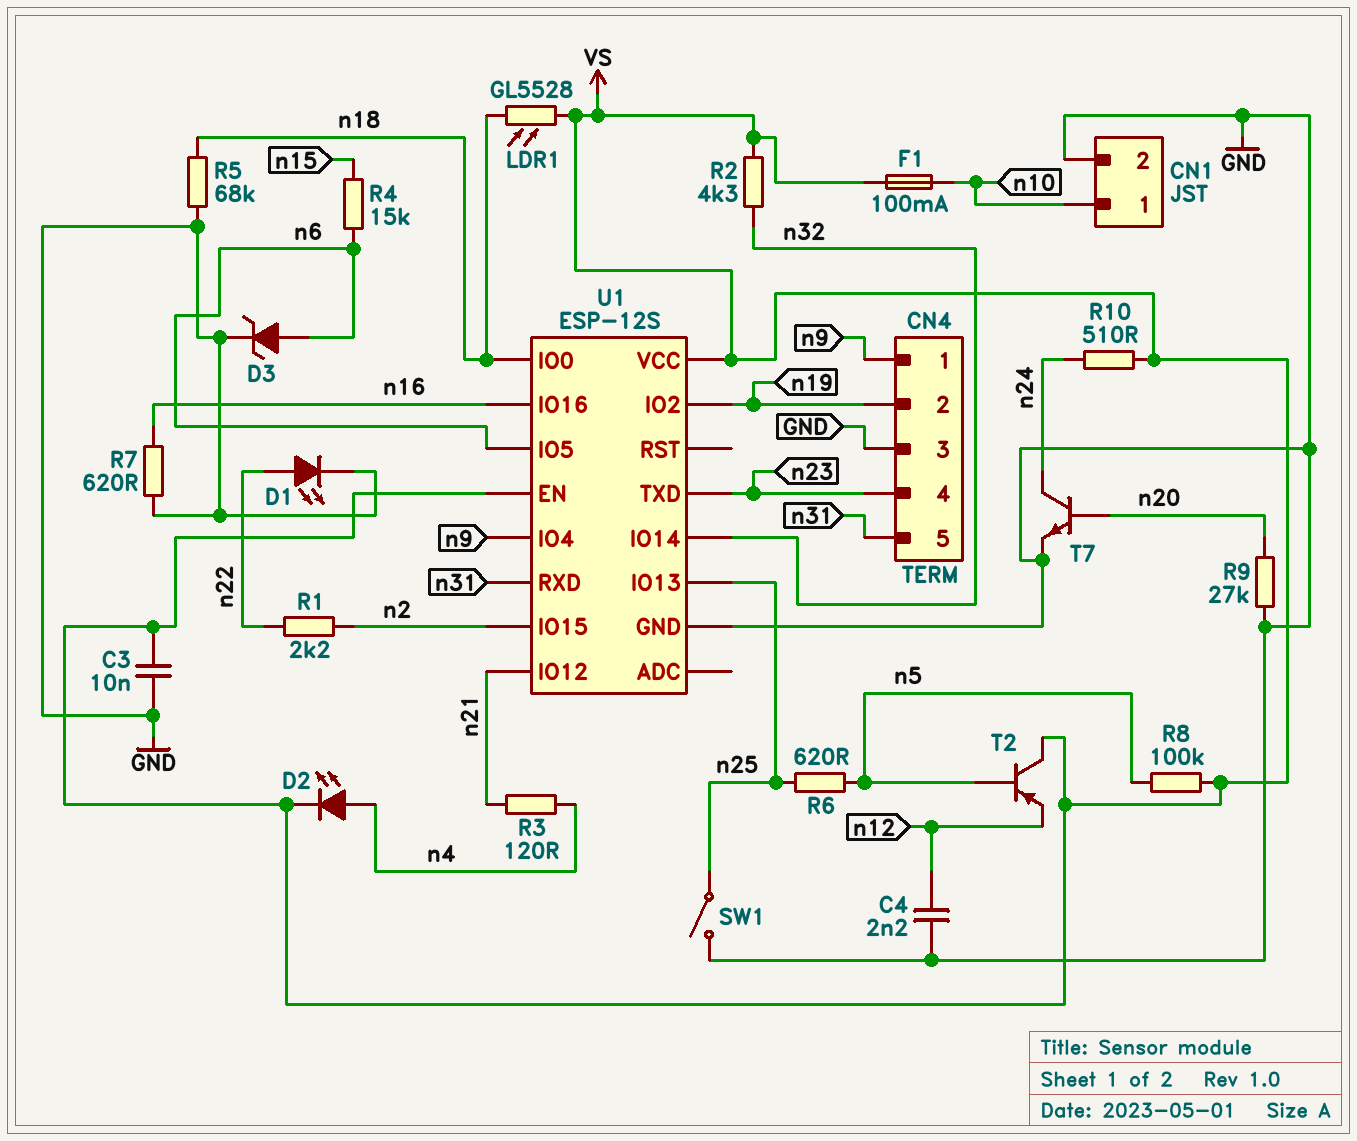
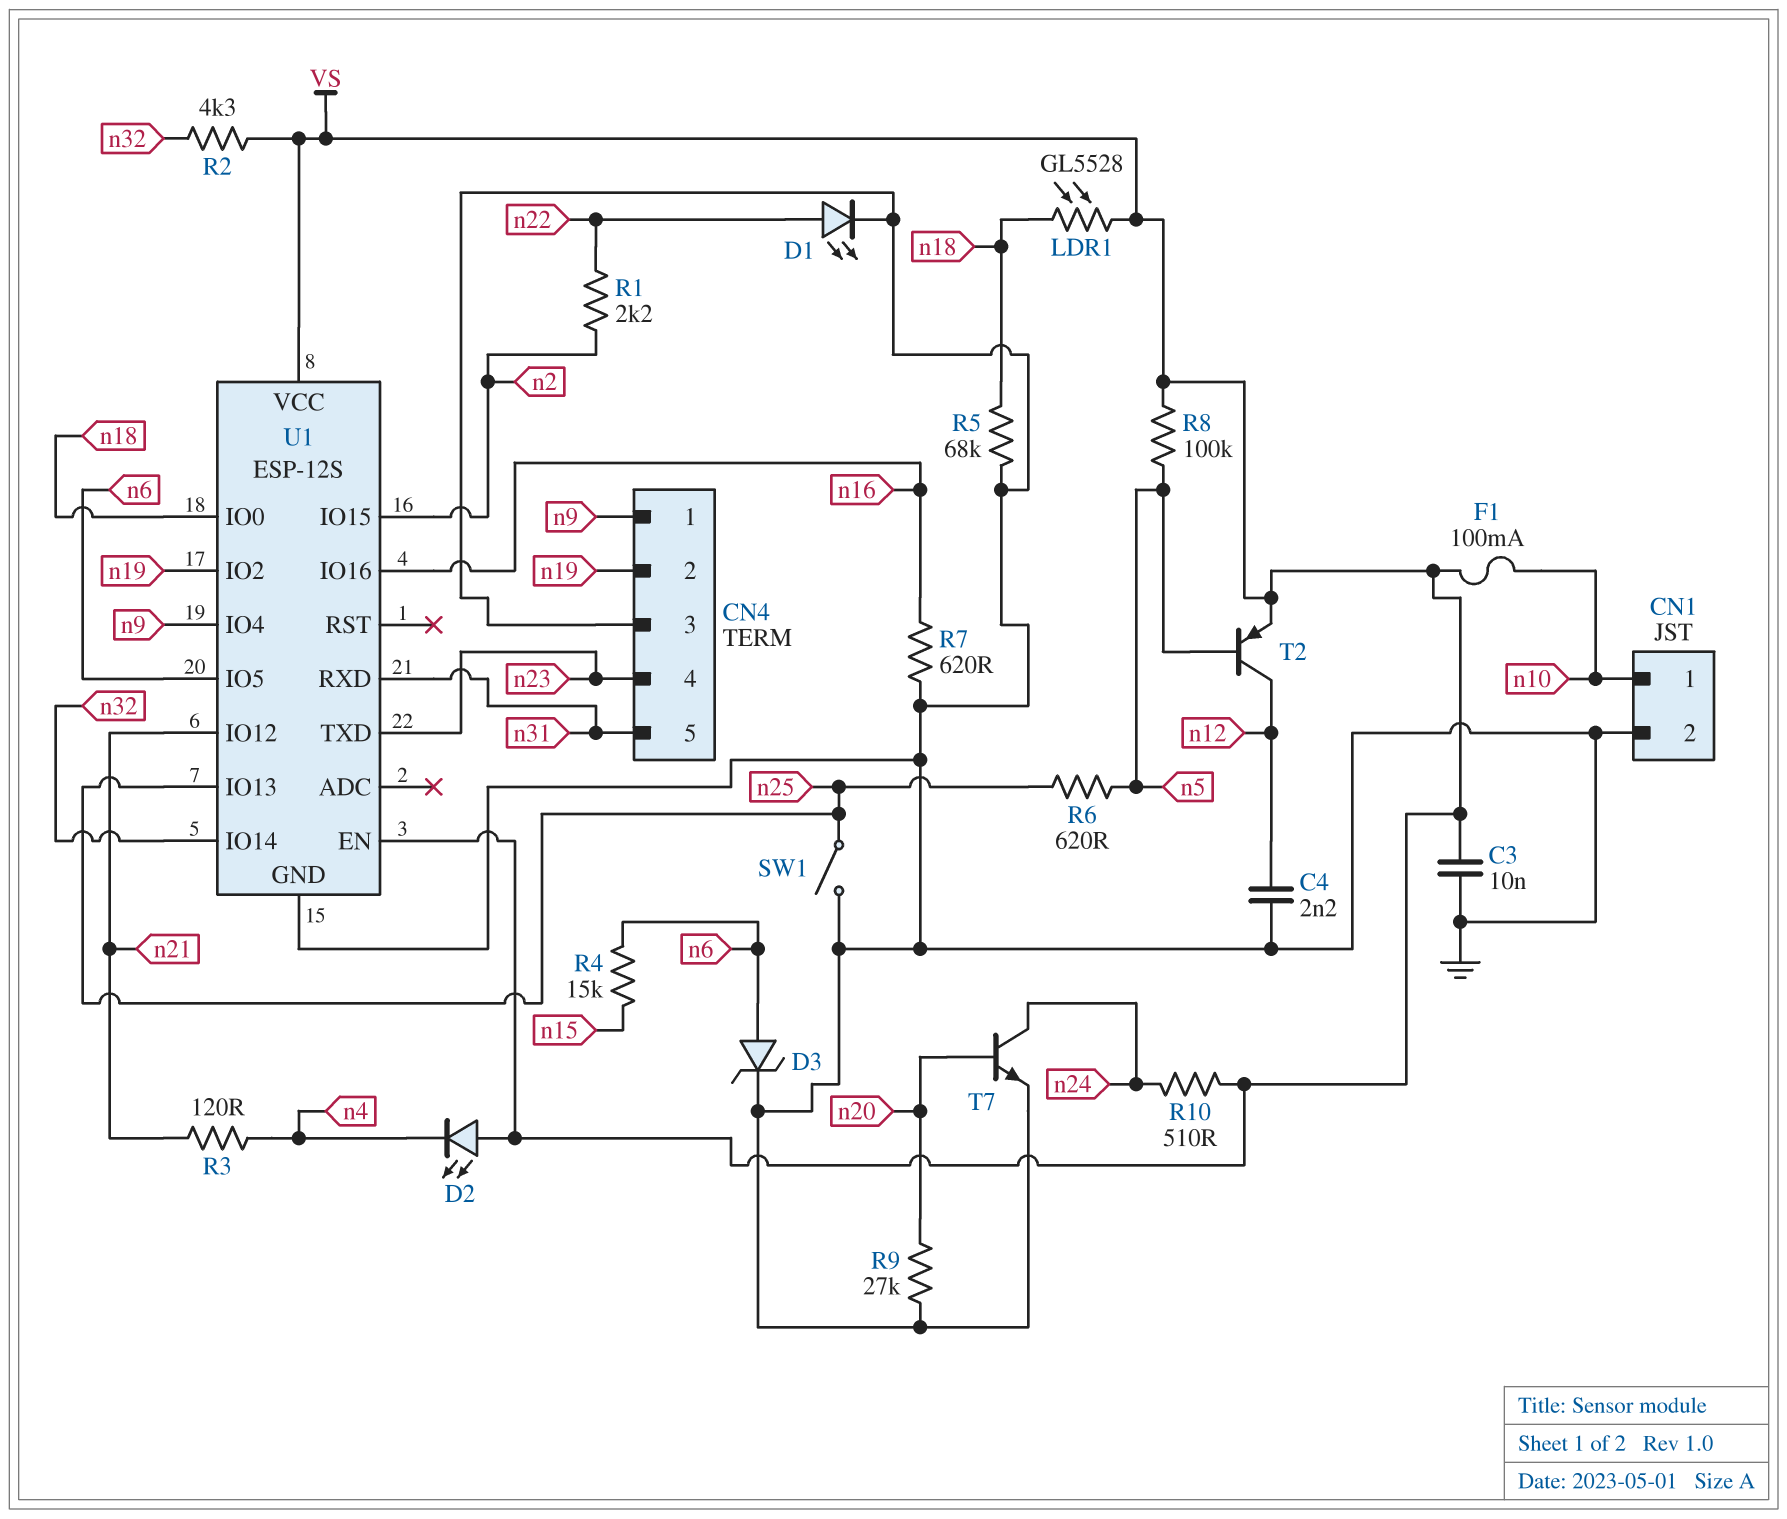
D2: LED (A n4, K VS) -> LED (A VS, K n4)
T2: PNP (B n5, C VS, E n12) -> PNP (B n5, C n12, E VS)

